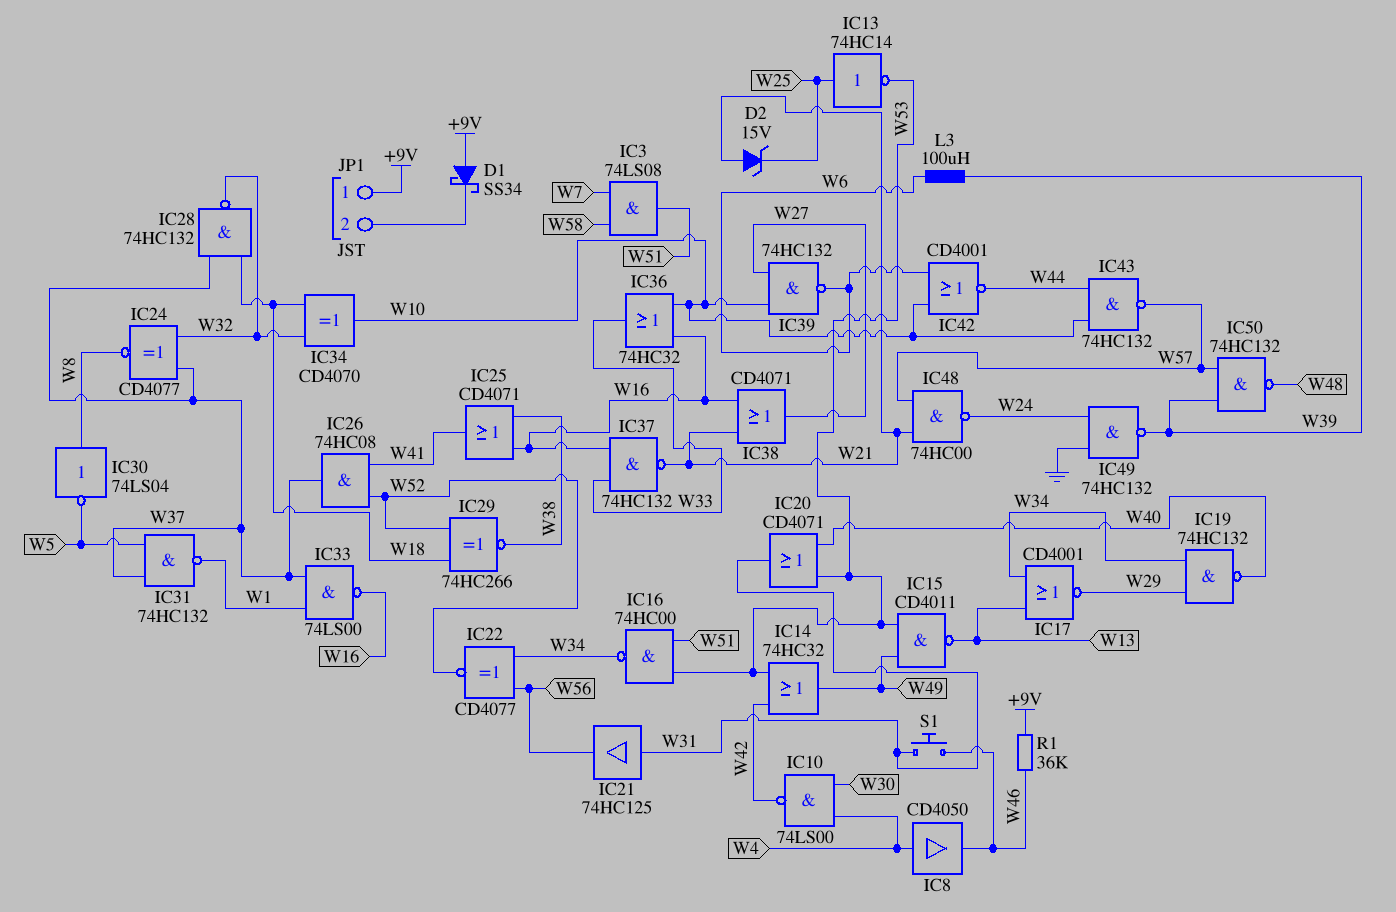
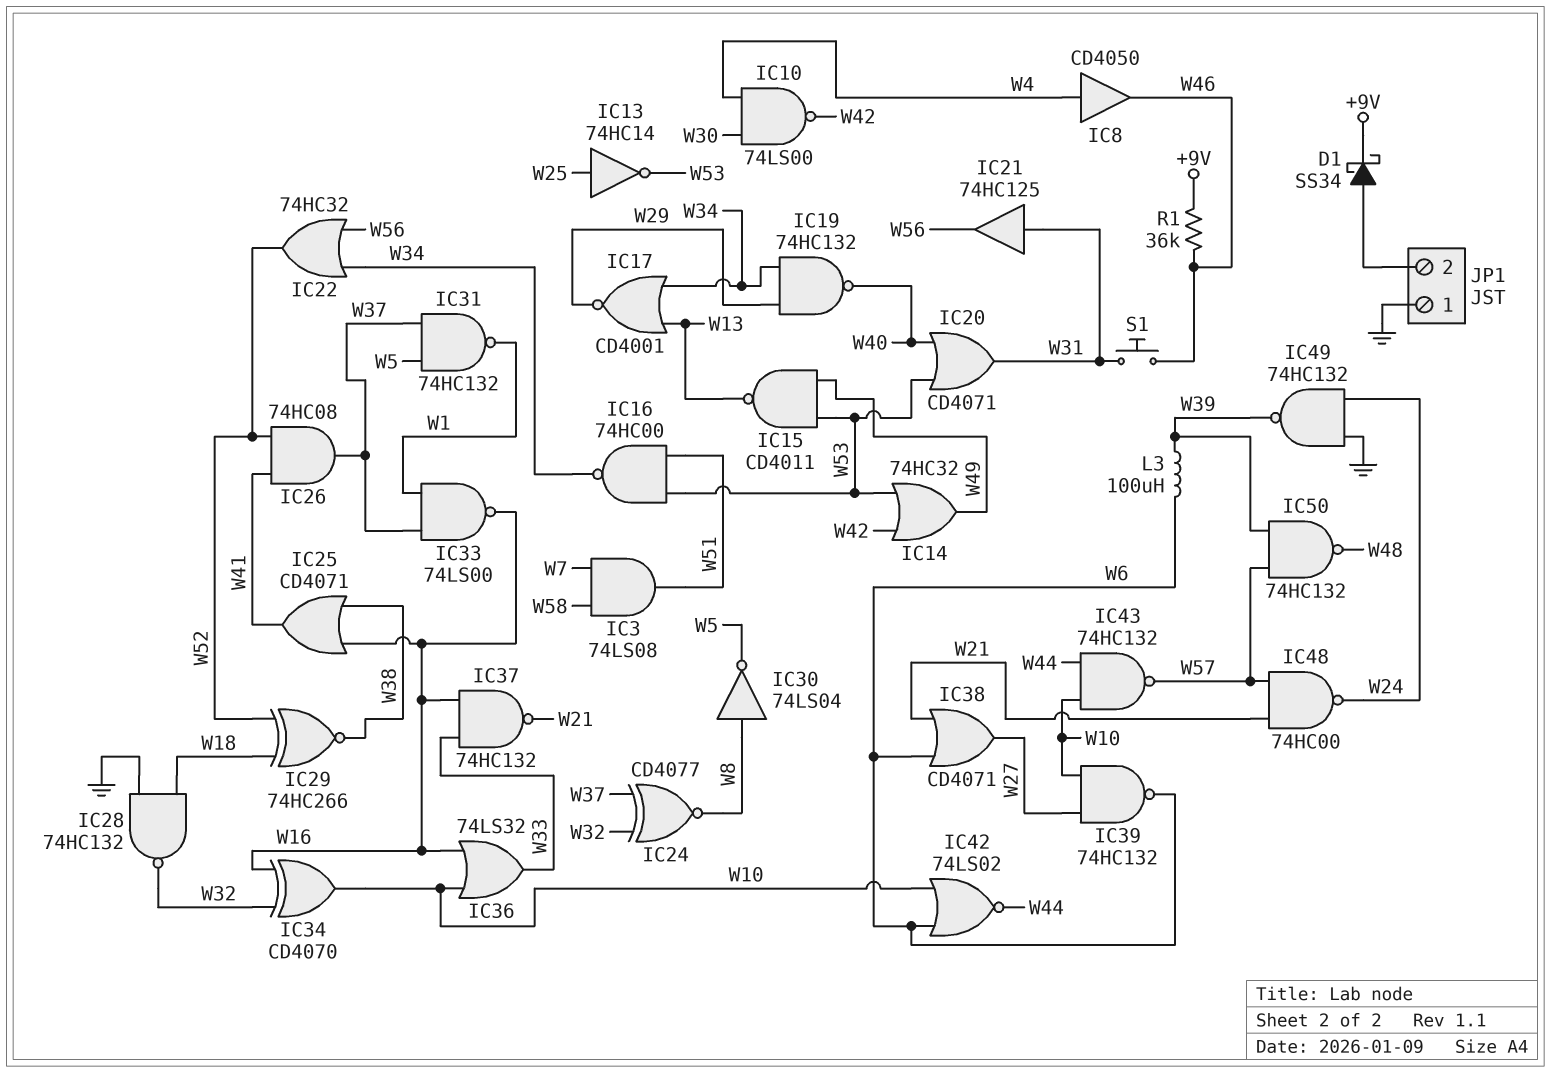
D1: schottky SS34 (A +9V, K JP1/2) -> schottky SS34 (A JP1/2, K +9V)
D2: zener 15V (A W21, K W25) -> none
IC22: XNOR CD4077 (in W34, in W56, out W52) -> OR 74HC32 (in W34, in W56, out W52)
IC28: NAND 74HC132 (in W18, in W37, out W32) -> NAND 74HC132 (in GND, in W18, out W32)
IC34: XOR CD4070 (in W18, in W32, out W10) -> XOR CD4070 (in W16, in W32, out W10)
IC36: OR 74HC32 (in W10, in W16, out W33) -> OR 74LS32 (in W10, in W16, out W33)
IC38: OR CD4071 (in W16, in W21, out W27) -> OR CD4071 (in W6, in W21, out W27)
IC42: NOR CD4001 (in W6, in W10, out W44) -> NOR 74LS02 (in W6, in W10, out W44)
JP1 pin 1: +9V -> GND

